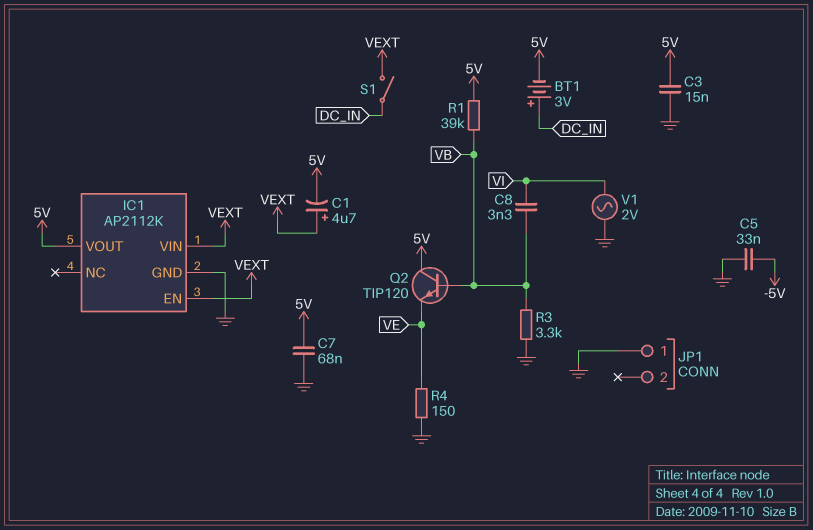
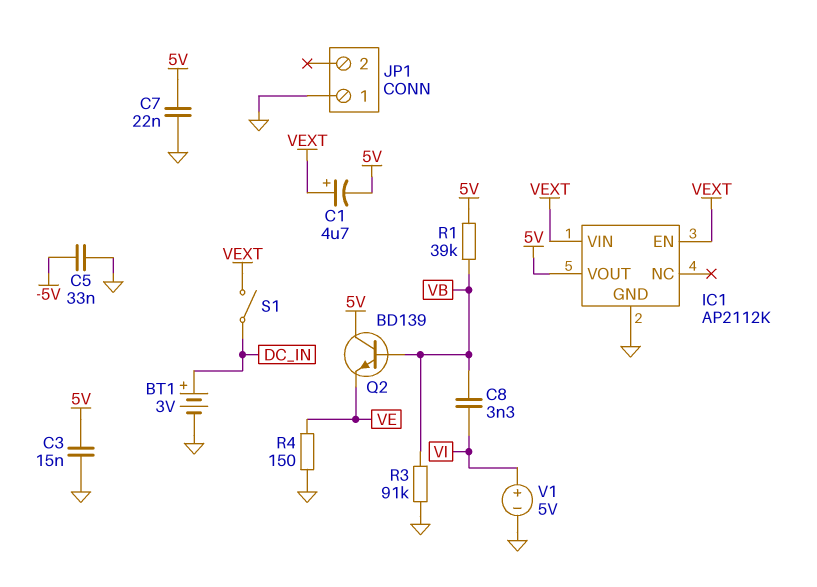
BT1: 3V (plus DC_IN, minus 5V) -> 3V (plus DC_IN, minus GND)
C7: 68nF (5V, GND) -> 22nF (5V, GND)
Q2: NPN TIP120 (B VB, C 5V, E VE) -> NPN BD139 (B VB, C 5V, E VE)
R3: 3.3k (GND, VB) -> 91k (GND, VB)
V1: AC 2V (GND, VI) -> 5V (plus VI, minus GND)

